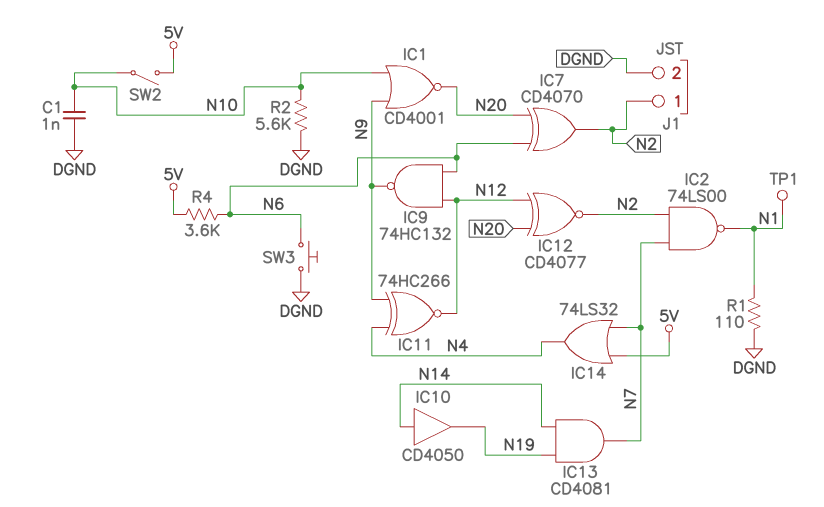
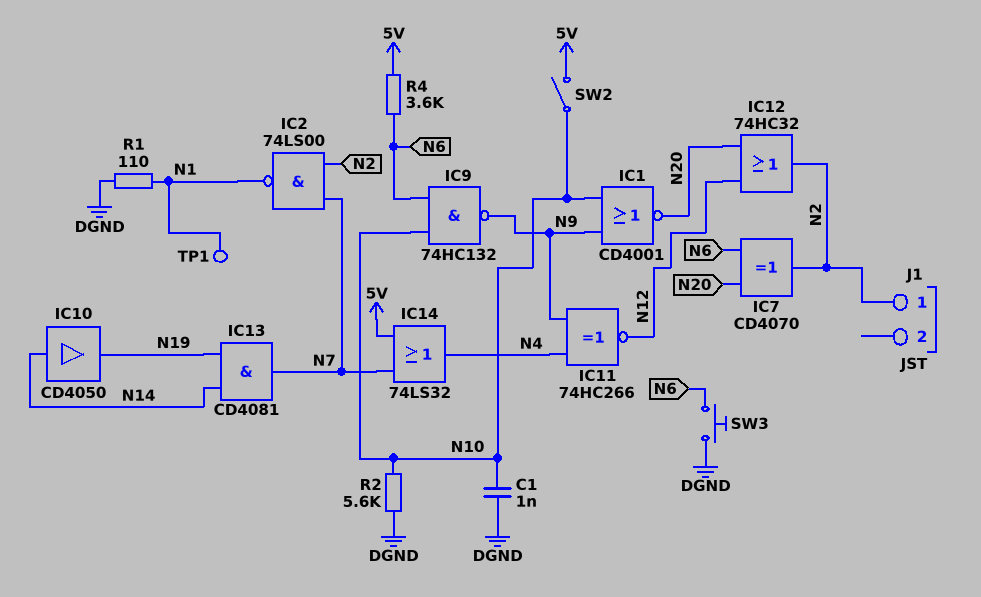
IC9: NAND 74HC132 (in N6, in N12, out N9) -> NAND 74HC132 (in N6, in N10, out N9)
IC12: XNOR CD4077 (in N12, in N20, out N2) -> OR 74HC32 (in N12, in N20, out N2)
J1 pin 2: DGND -> none

